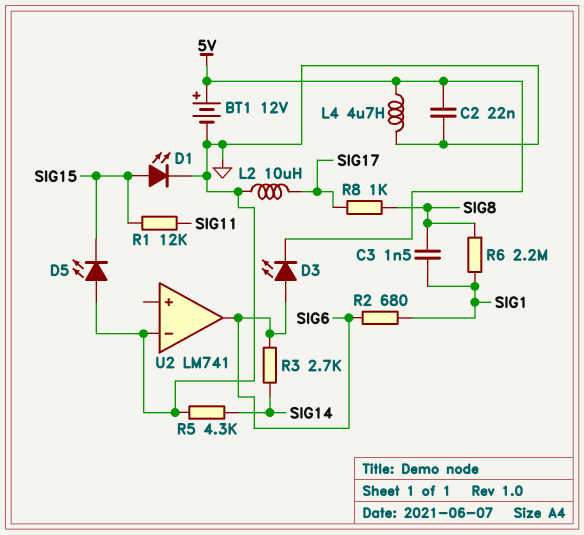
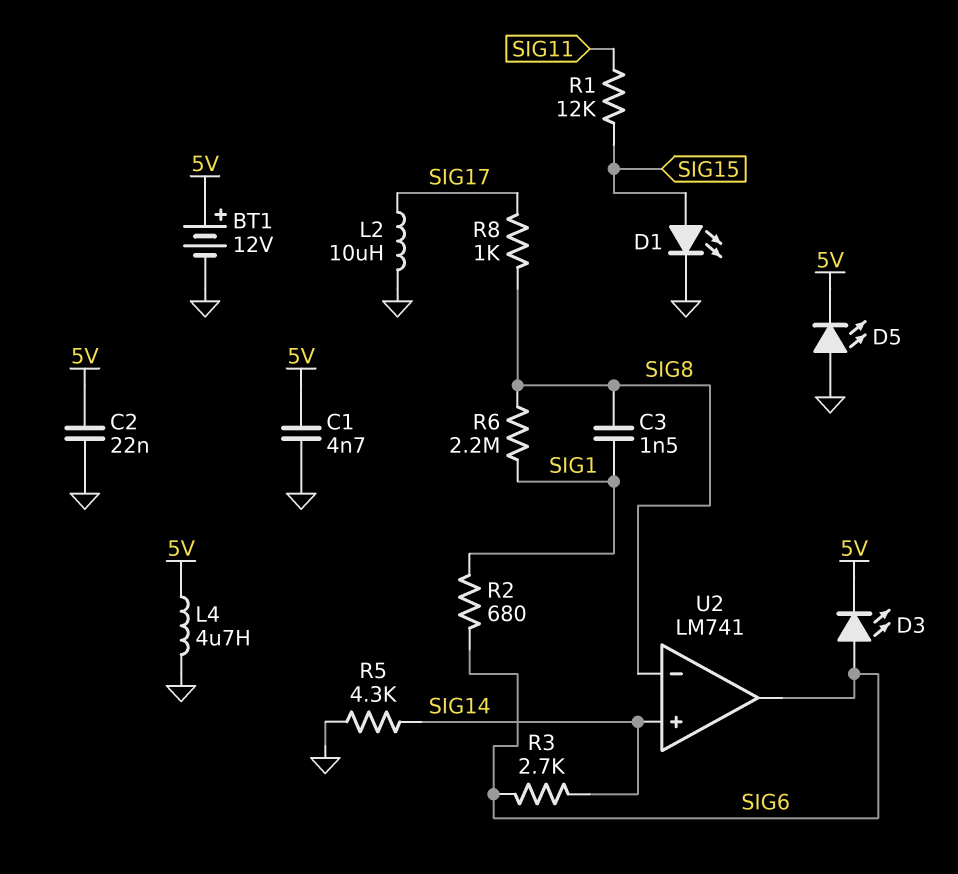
C1: none -> 4.7nF (5V, GND)
D5: LED (A GND, K SIG15) -> LED (A GND, K 5V)
U2 pin in+: none -> SIG14
U2 pin in-: GND -> SIG8

